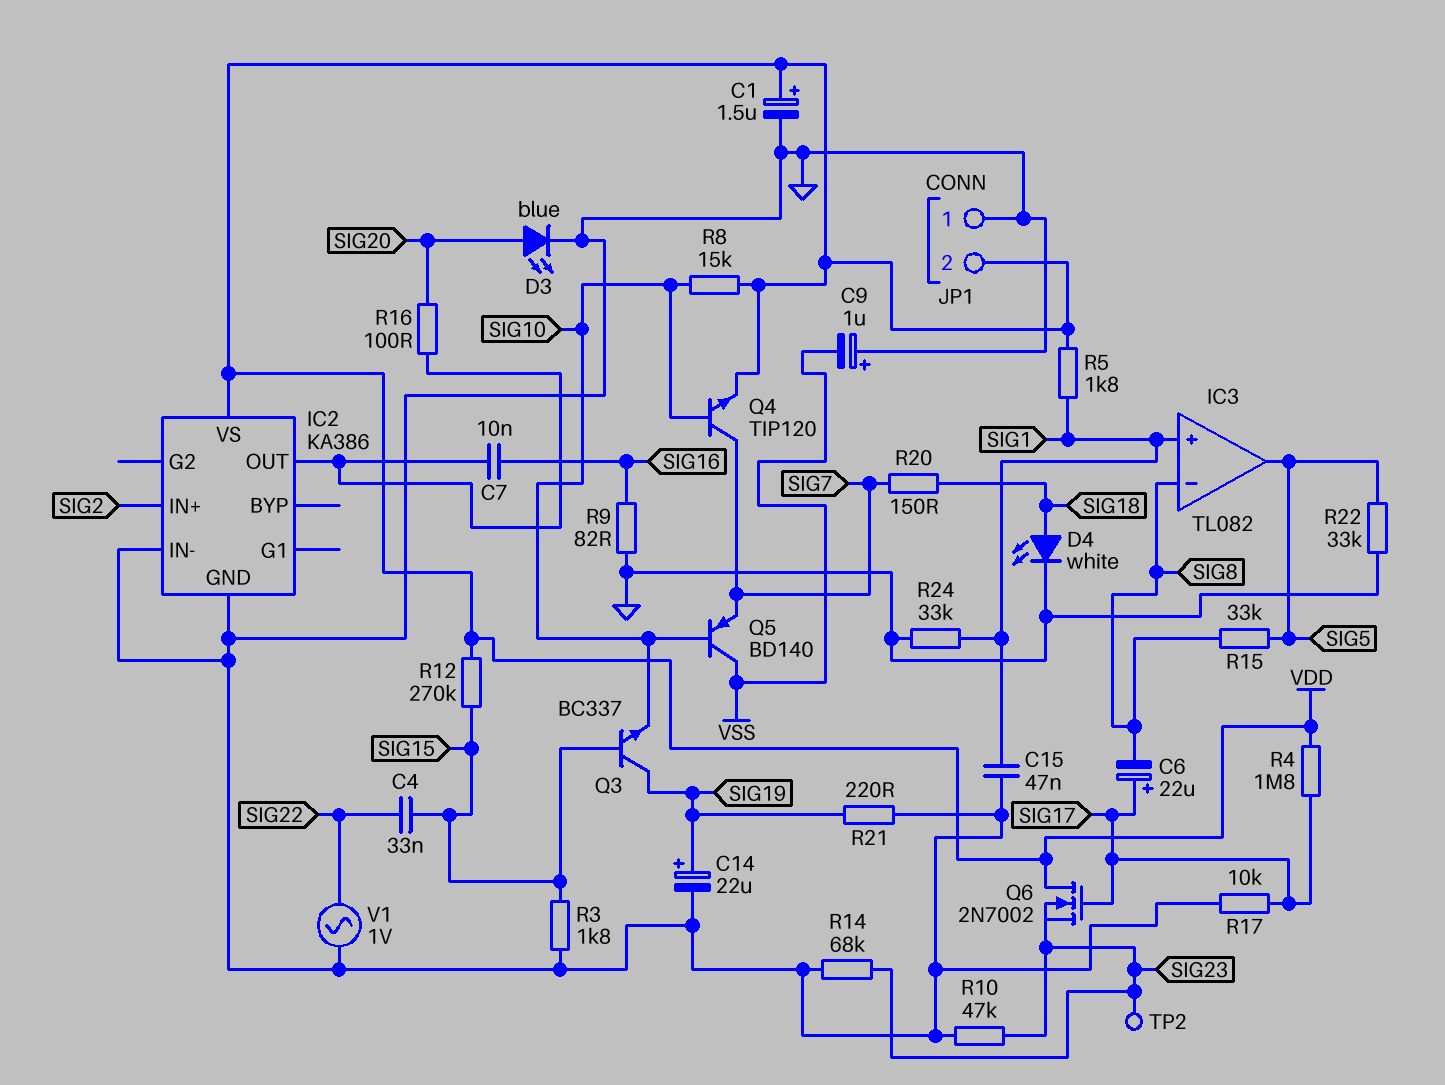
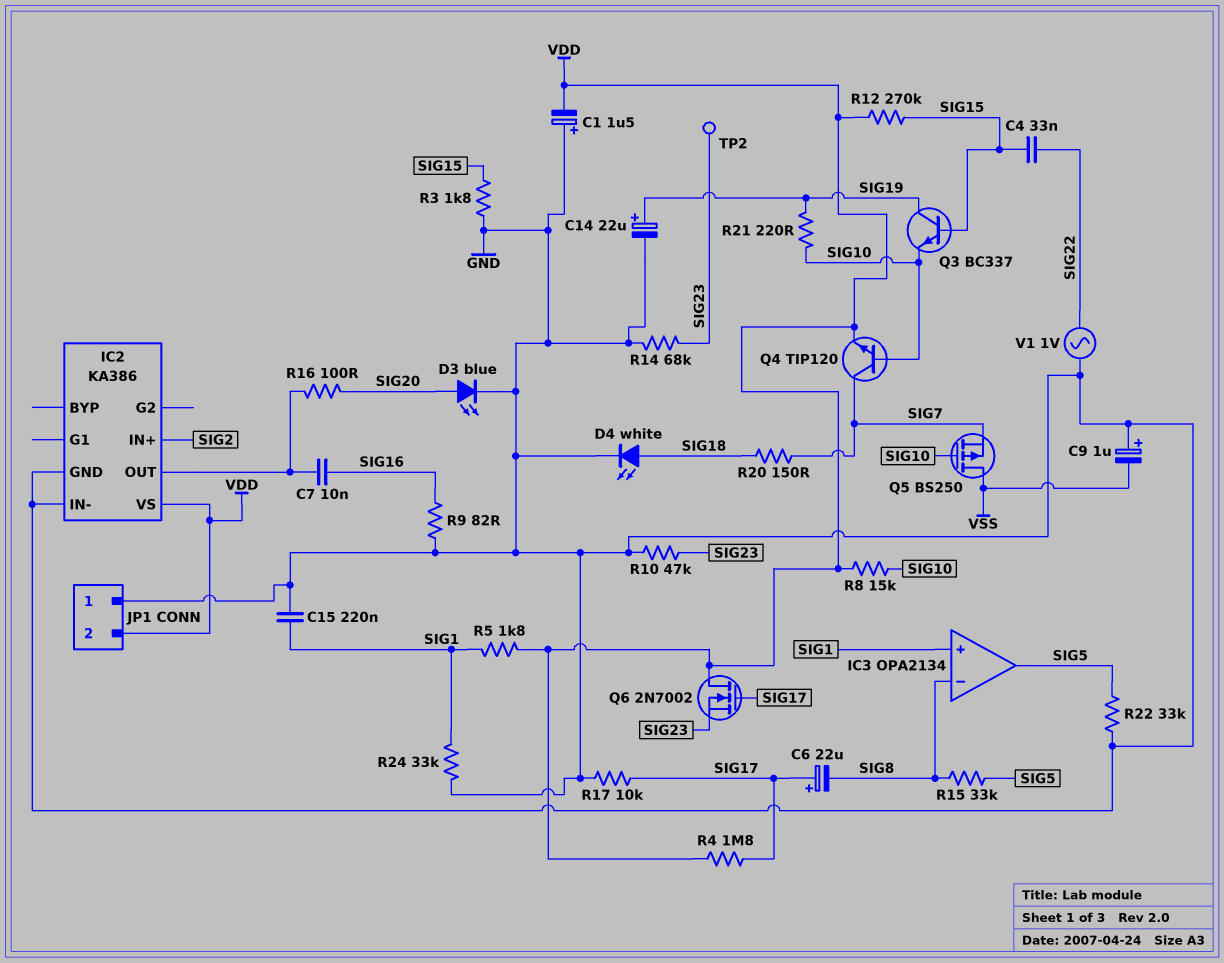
C1: 1.5uF (plus VDD, minus GND) -> 1.5uF (plus GND, minus VDD)
C15: 47nF (GND, SIG1) -> 220nF (GND, SIG1)
IC3: TL082 -> OPA2134
Q5: PNP BD140 (B SIG10, C VSS, E SIG7) -> PMOS BS250 (G SIG10, D VSS, S SIG7)
R21: 220 (GND, SIG19) -> 220 (SIG10, SIG19)

